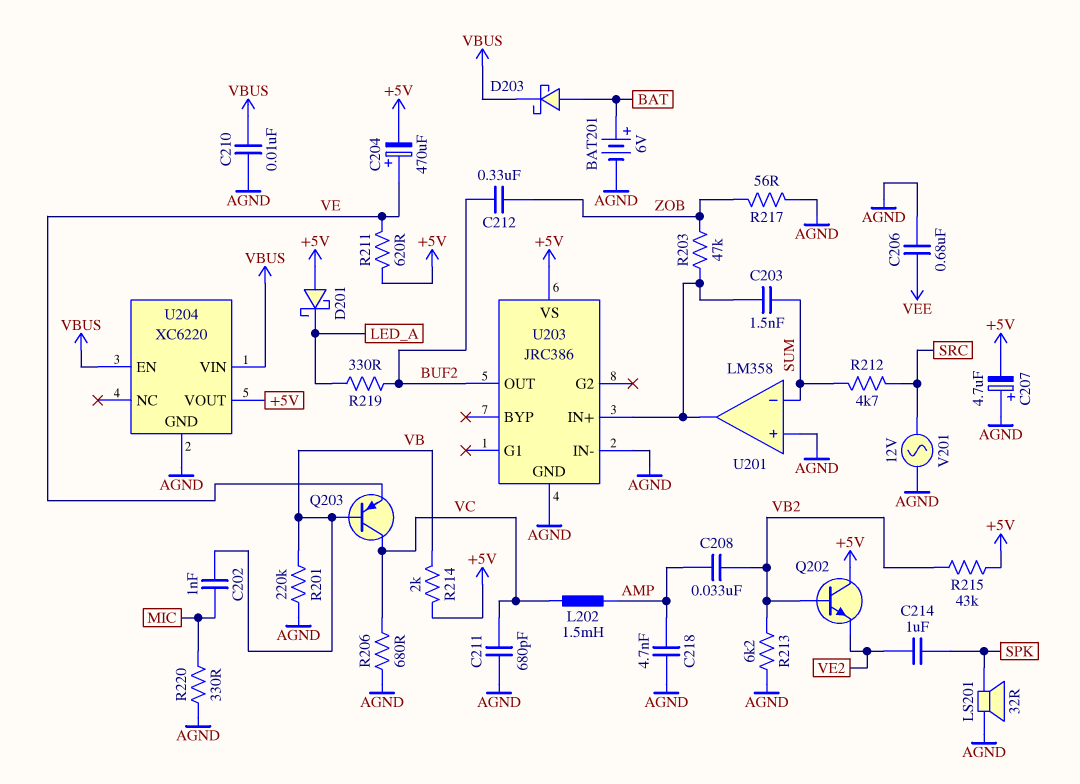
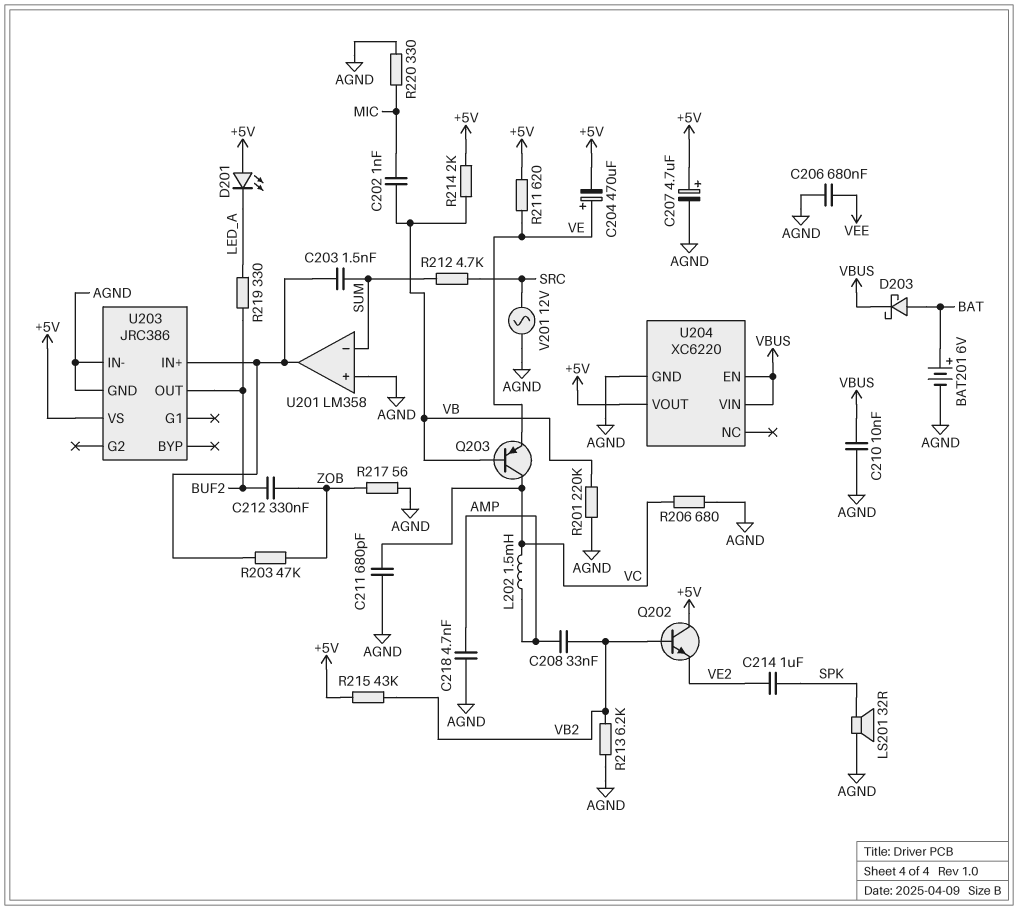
C207: 4.7uF (plus AGND, minus +5V) -> 4.7uF (plus +5V, minus AGND)
D201: schottky (A +5V, K LED_A) -> LED (A +5V, K LED_A)

